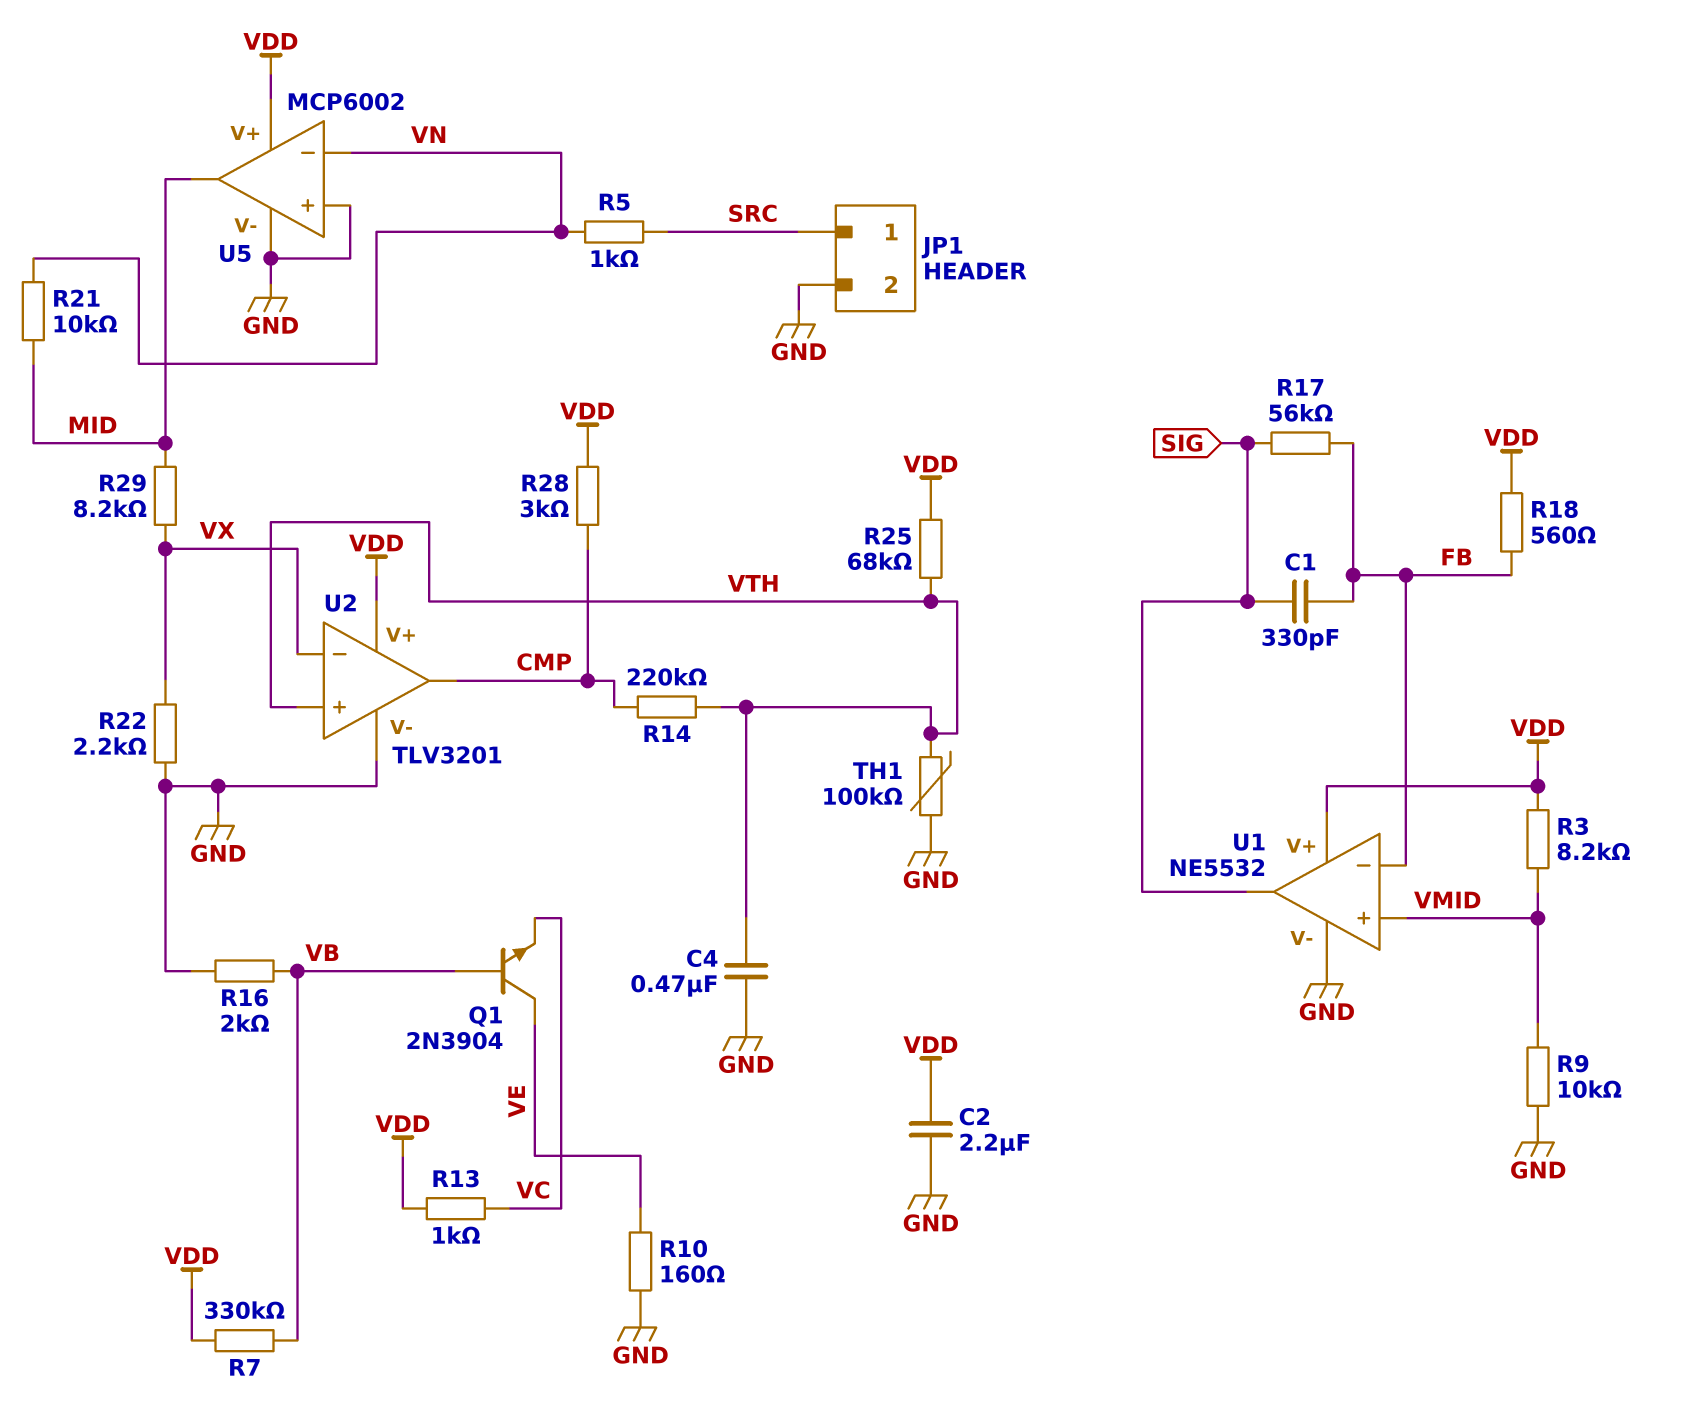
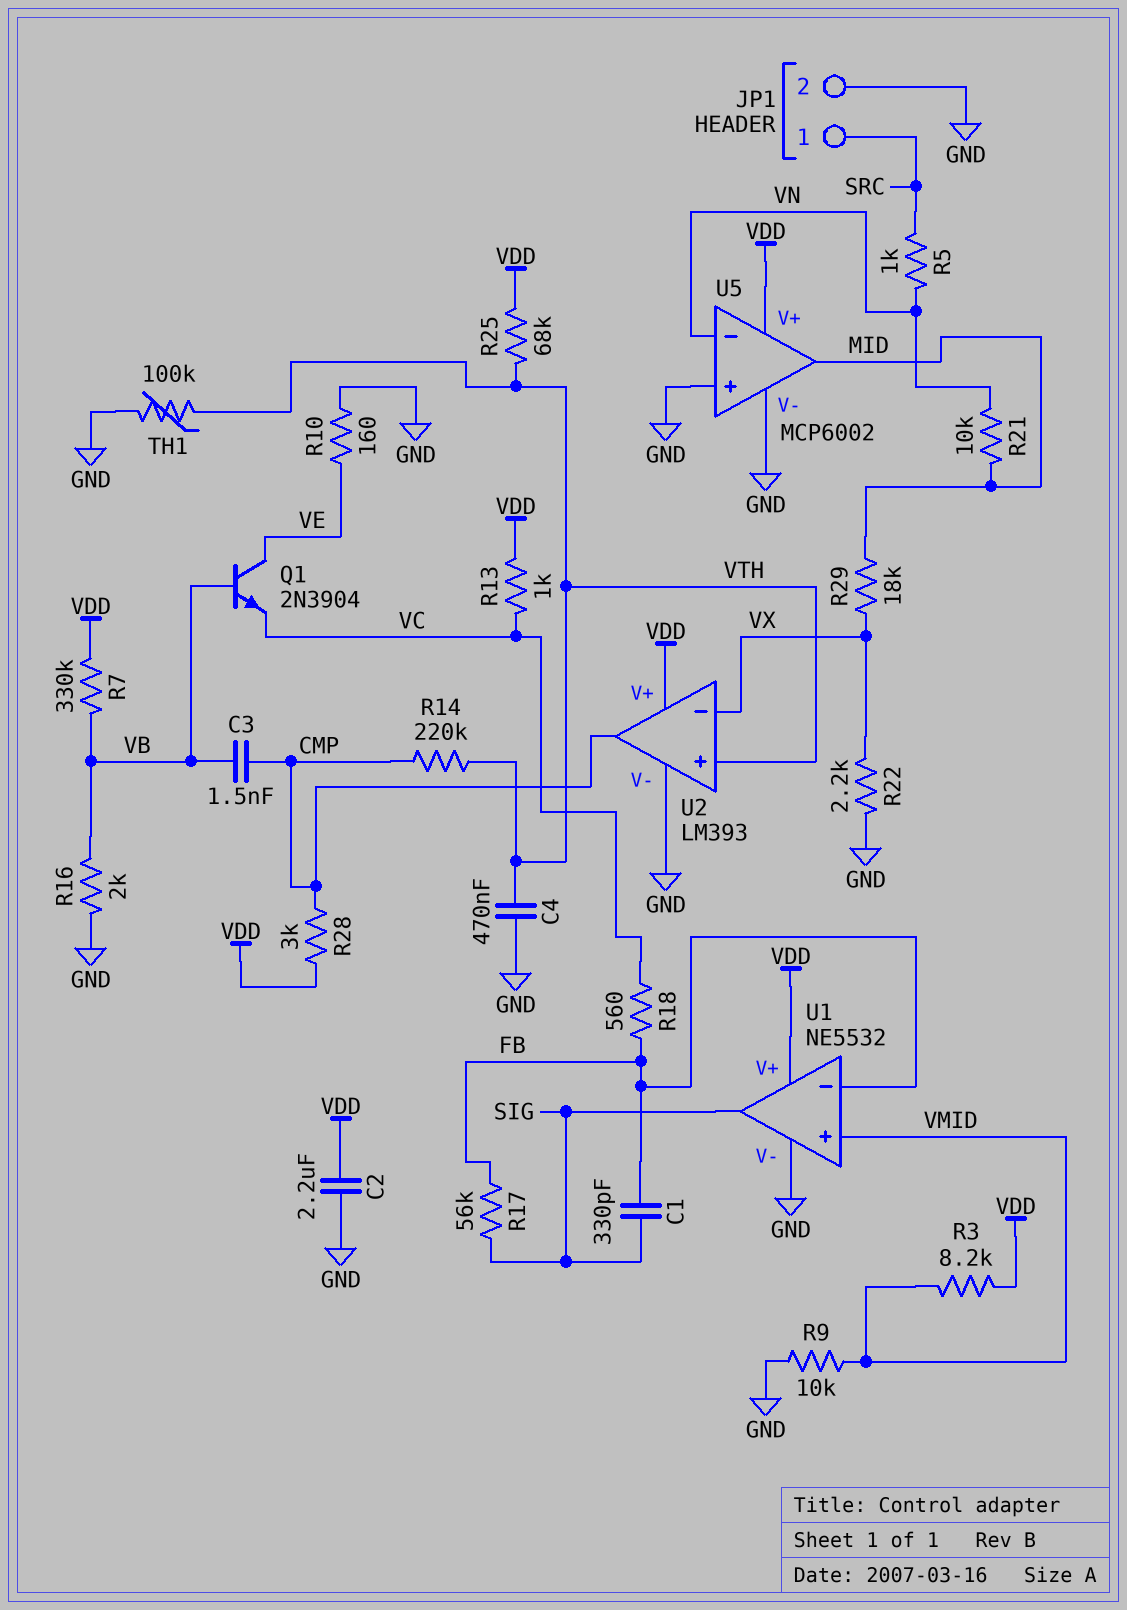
C3: none -> 1.5nF (CMP, VB)
R18: 560 (FB, VDD) -> 560 (FB, VC)
R29: 8.2k (MID, VX) -> 18k (MID, VX)
U2: TLV3201 -> LM393

